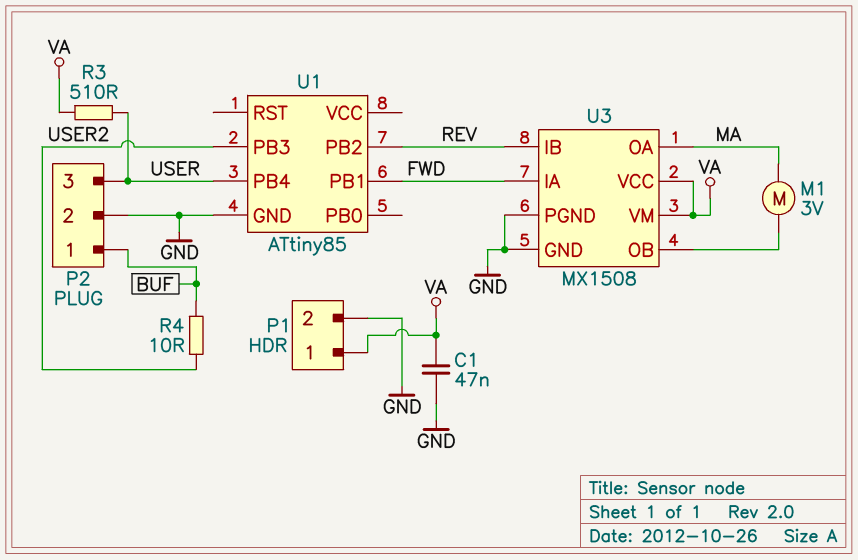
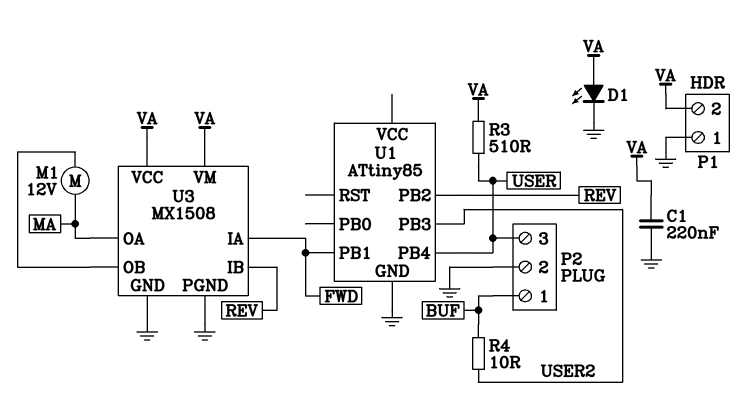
C1: 47nF (GND, VA) -> 220nF (GND, VA)
D1: none -> LED (A VA, K GND)
M1: motor 3V (MA, U3/OB) -> motor 12V (MA, U3/OB)
P1 pin 1: VA -> GND
P1 pin 2: GND -> VA

